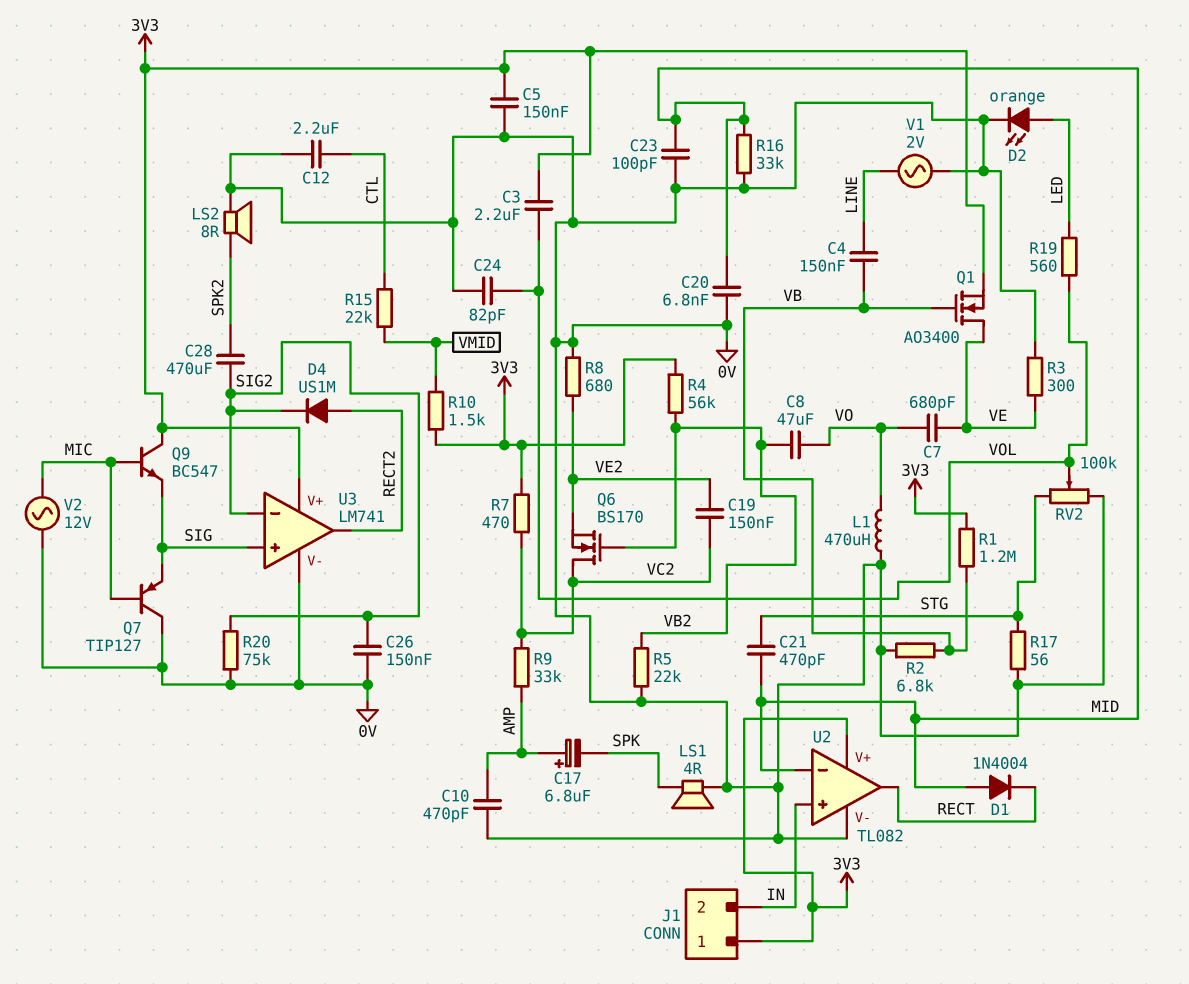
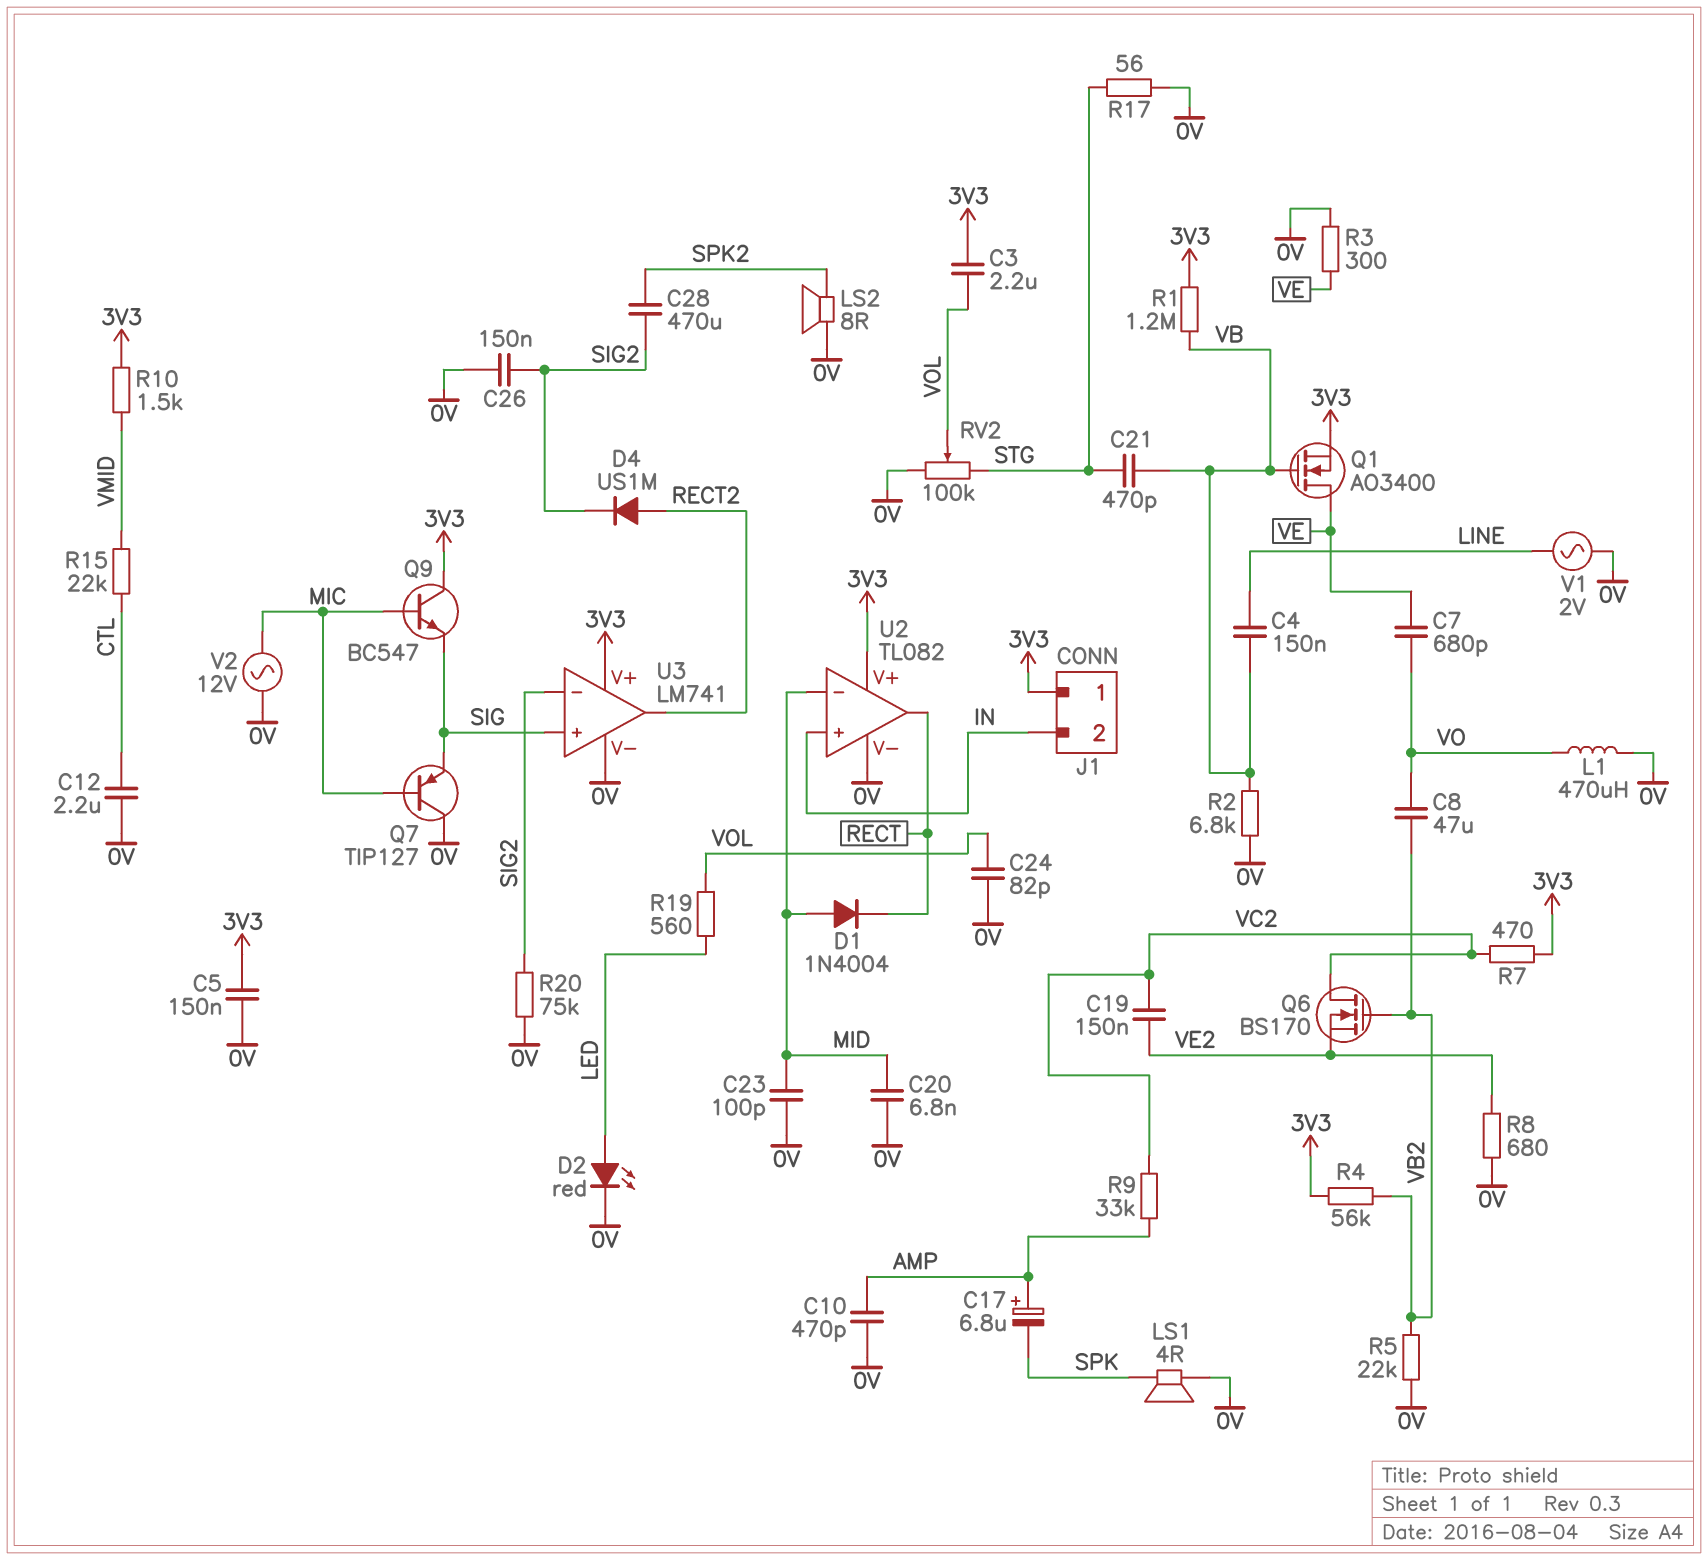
C21: 470pF (MID, STG) -> 470pF (STG, VB)
D2: LED orange (A LED, K 0V) -> LED red (A LED, K 0V)
R16: 33k (0V, MID) -> none

